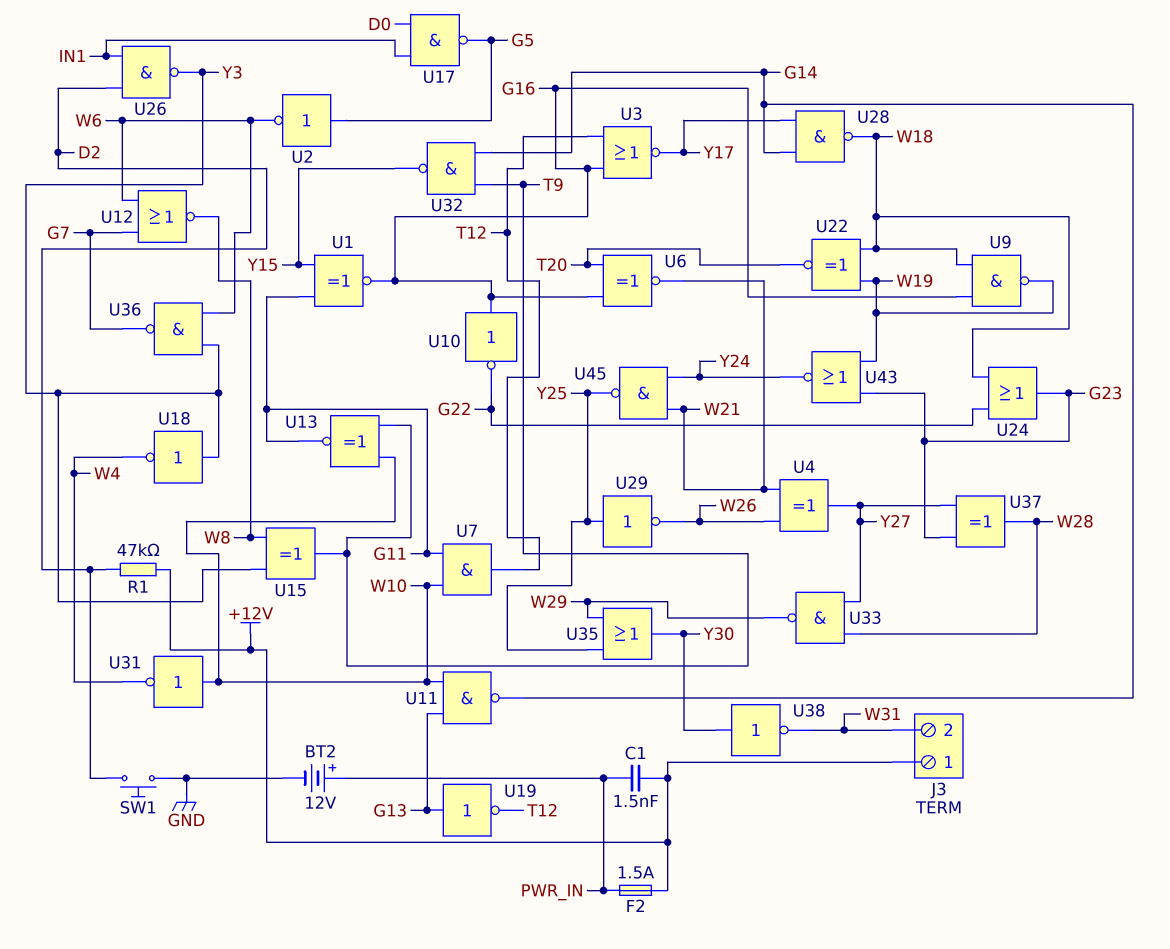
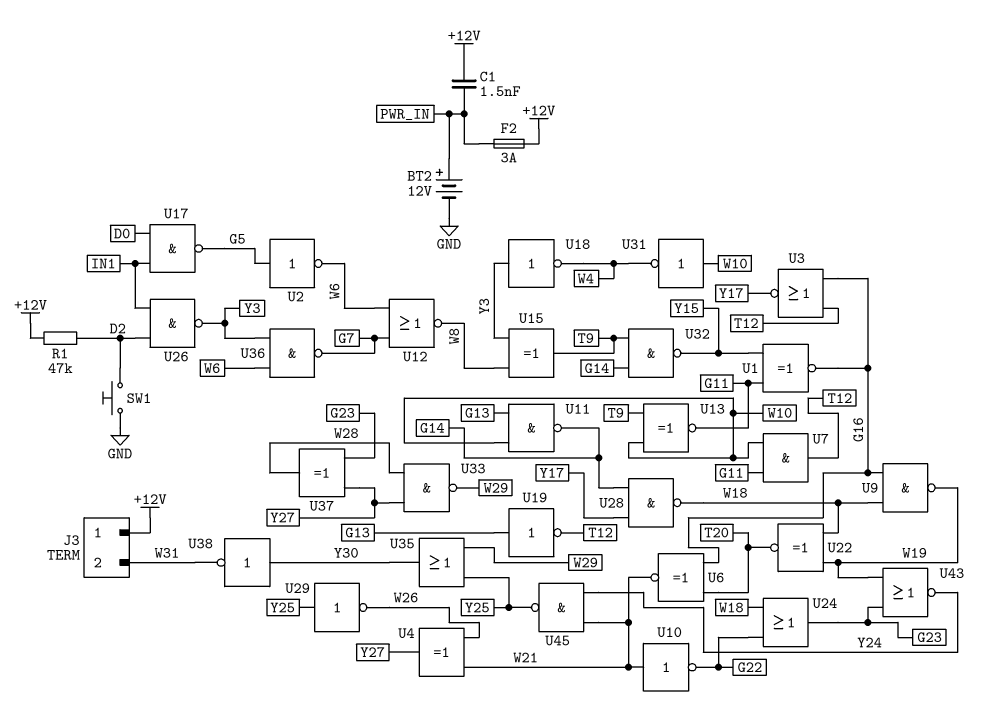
F2: 1.5A (+12V, PWR_IN) -> 3A (+12V, PWR_IN)
U10: NOT (in G16, out G22) -> NOT (in W21, out G22)

